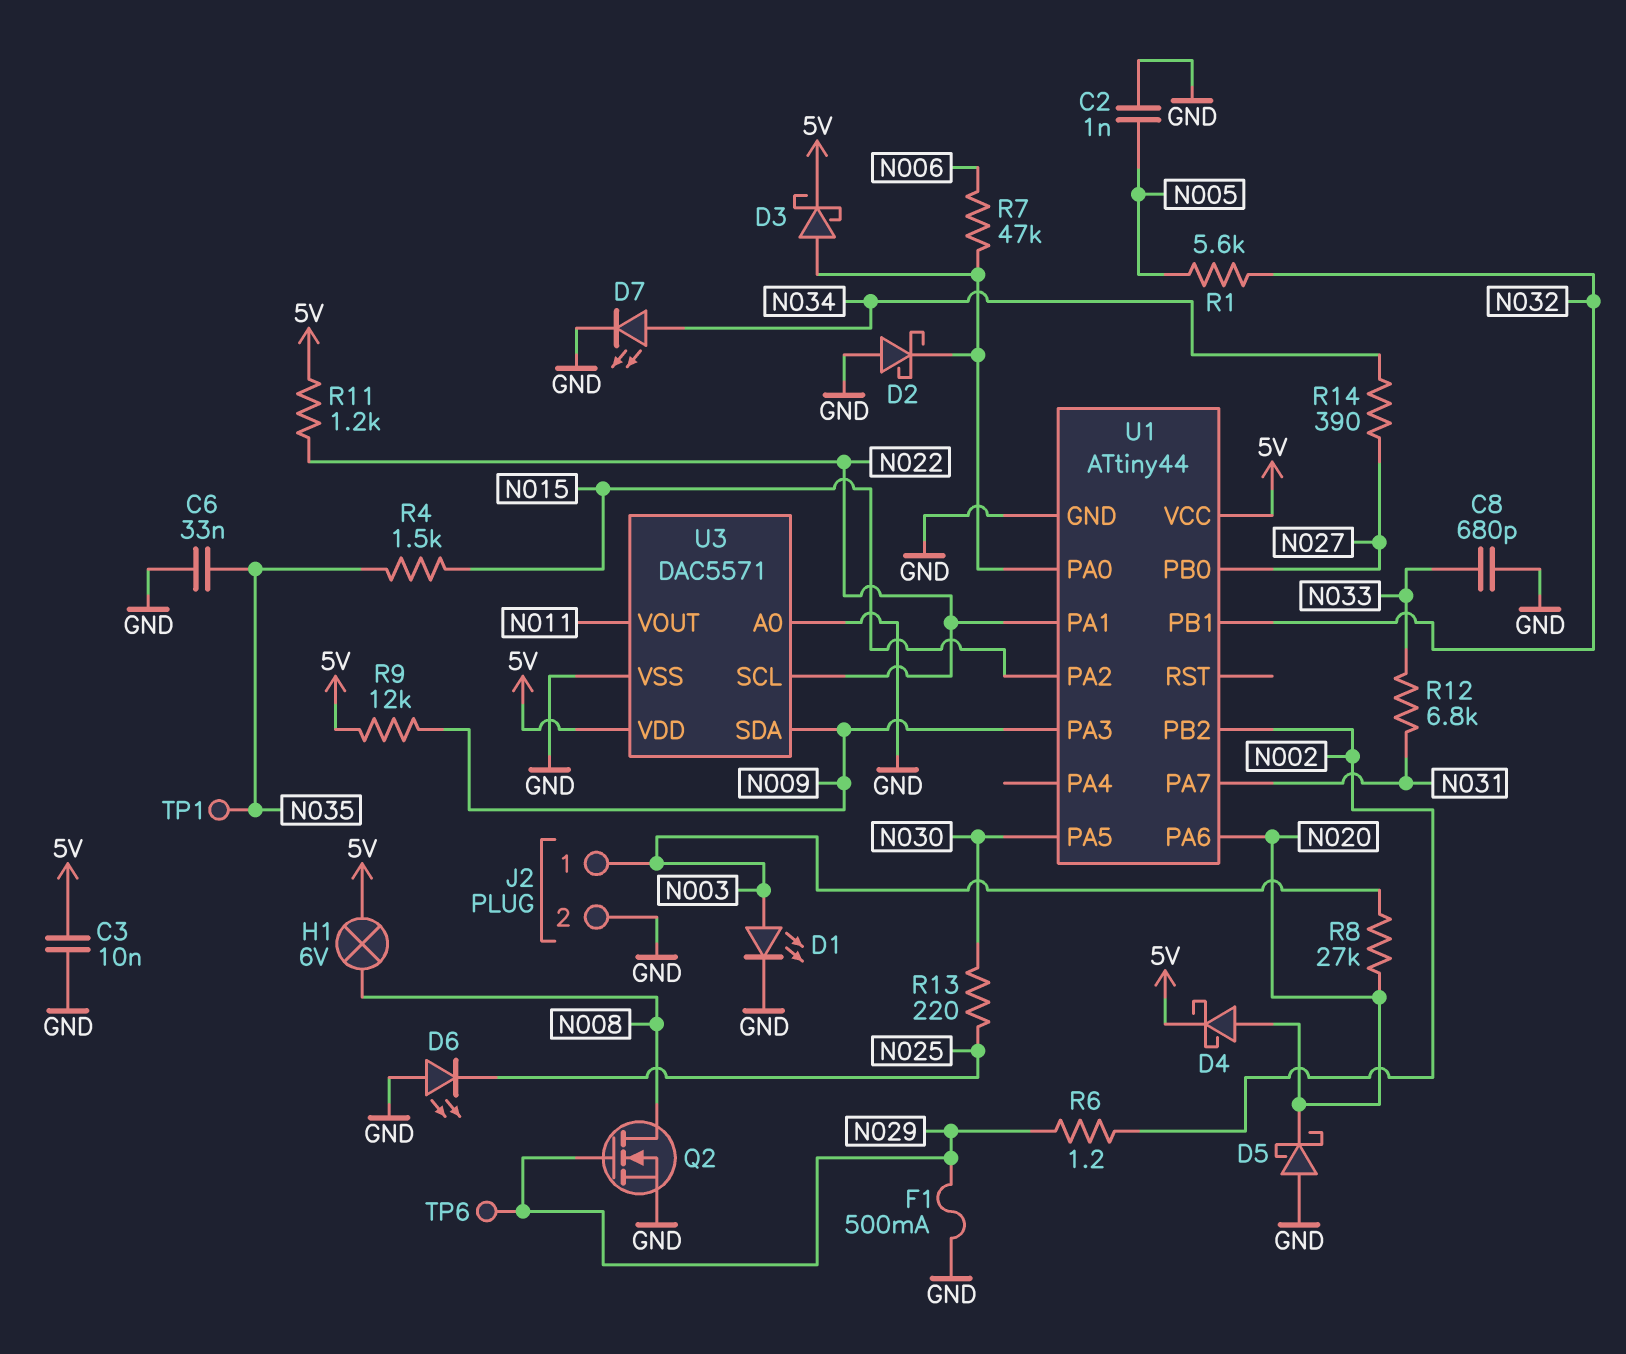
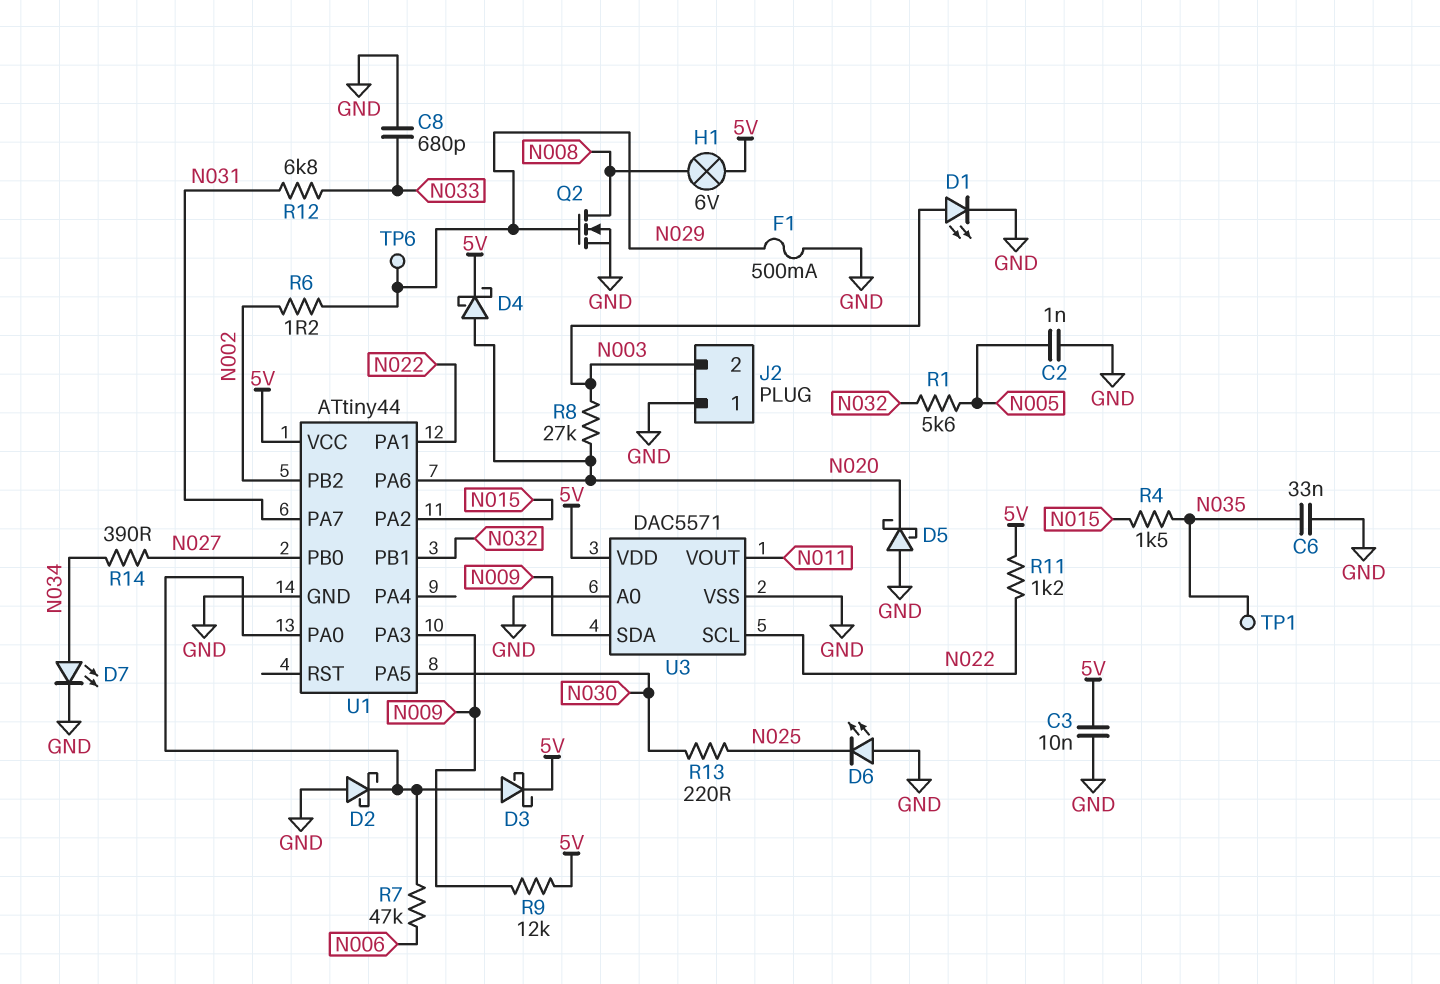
J2 pin 1: N003 -> GND
J2 pin 2: GND -> N003

